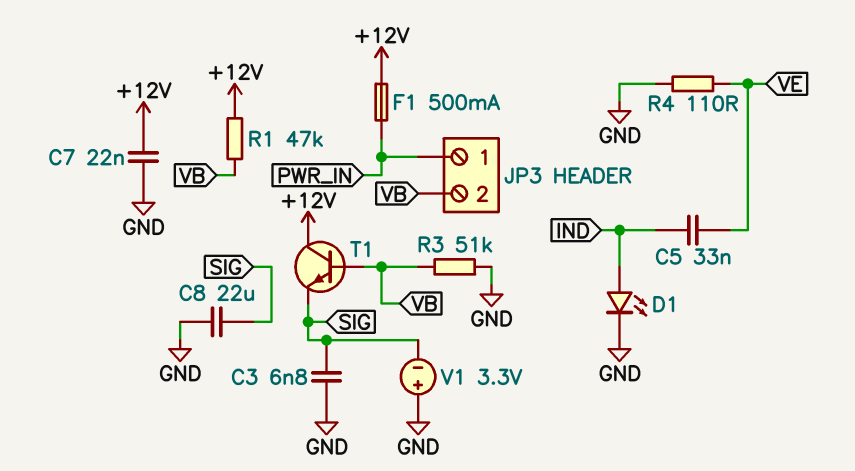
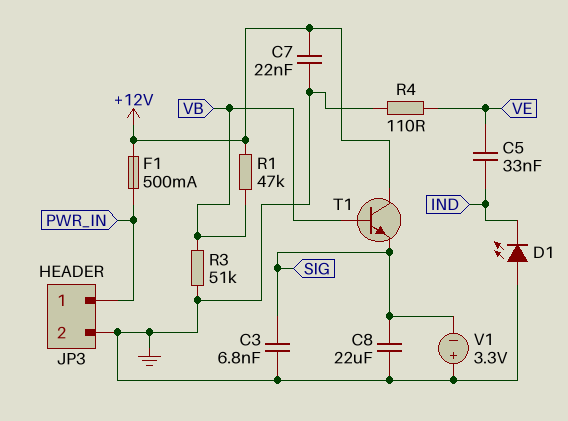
D1: LED (A IND, K GND) -> LED (A GND, K IND)
JP3 pin 2: VB -> GND

